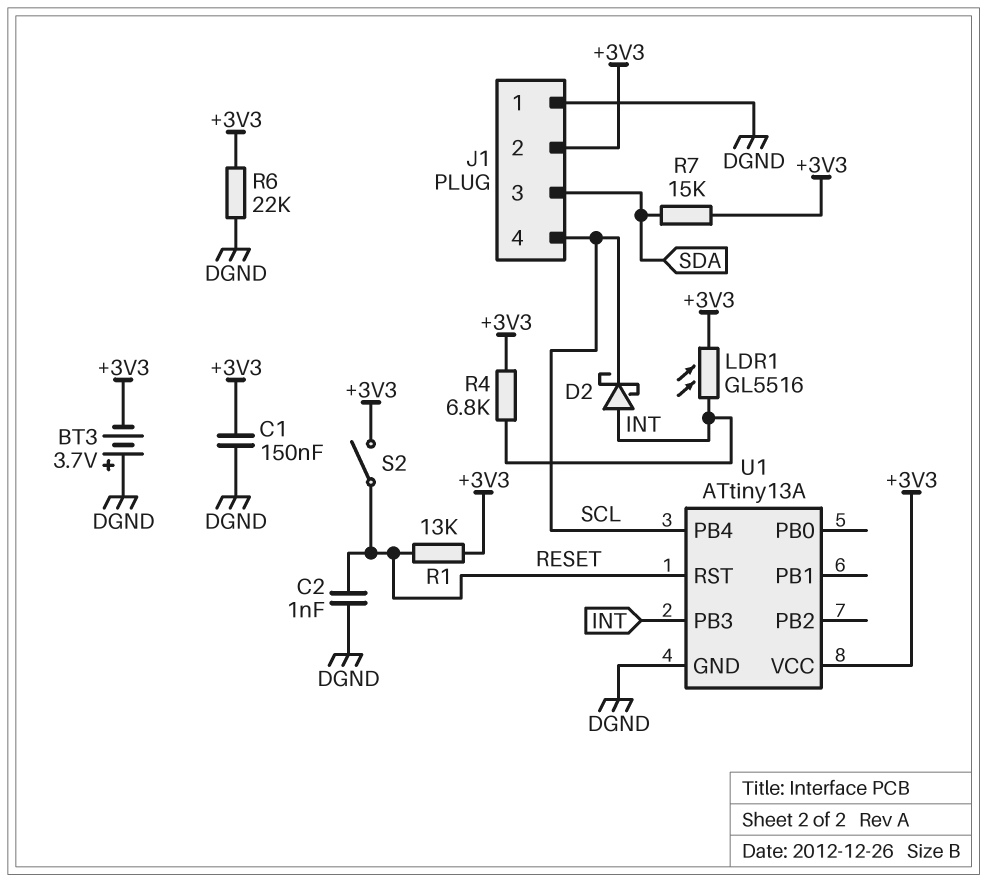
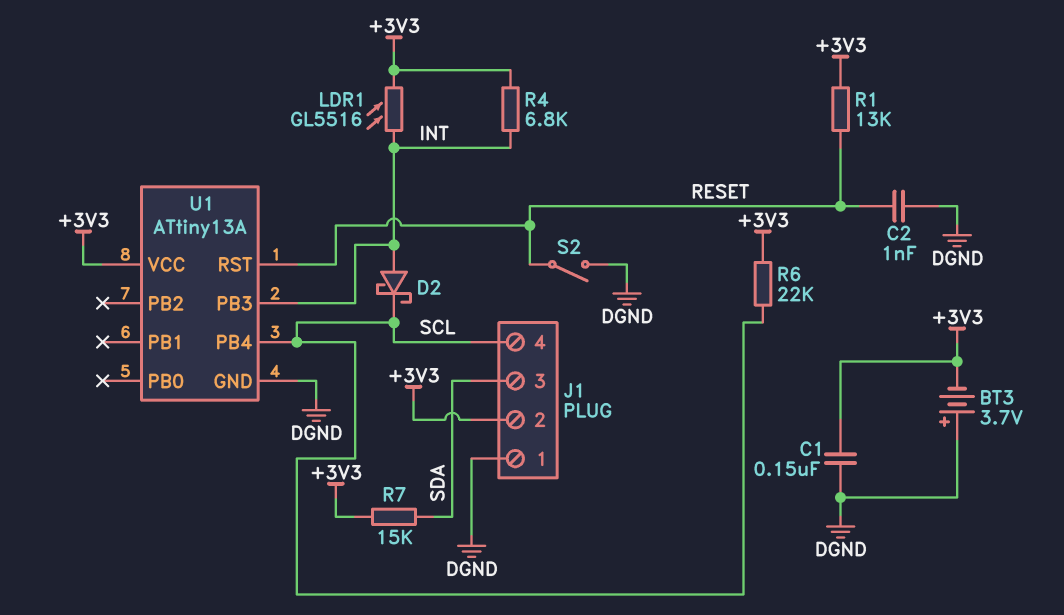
R6: 22k (+3V3, DGND) -> 22k (+3V3, SCL)
S2: switch (+3V3, RESET) -> switch (DGND, RESET)

